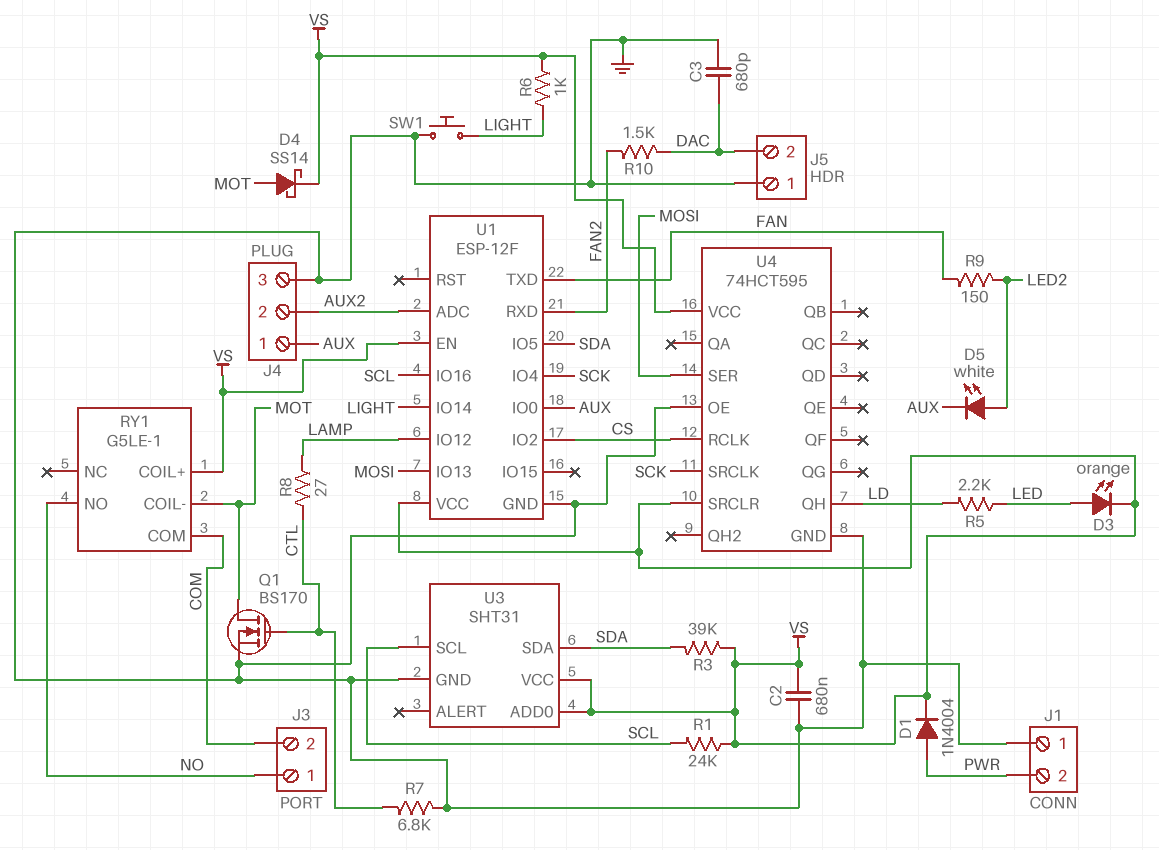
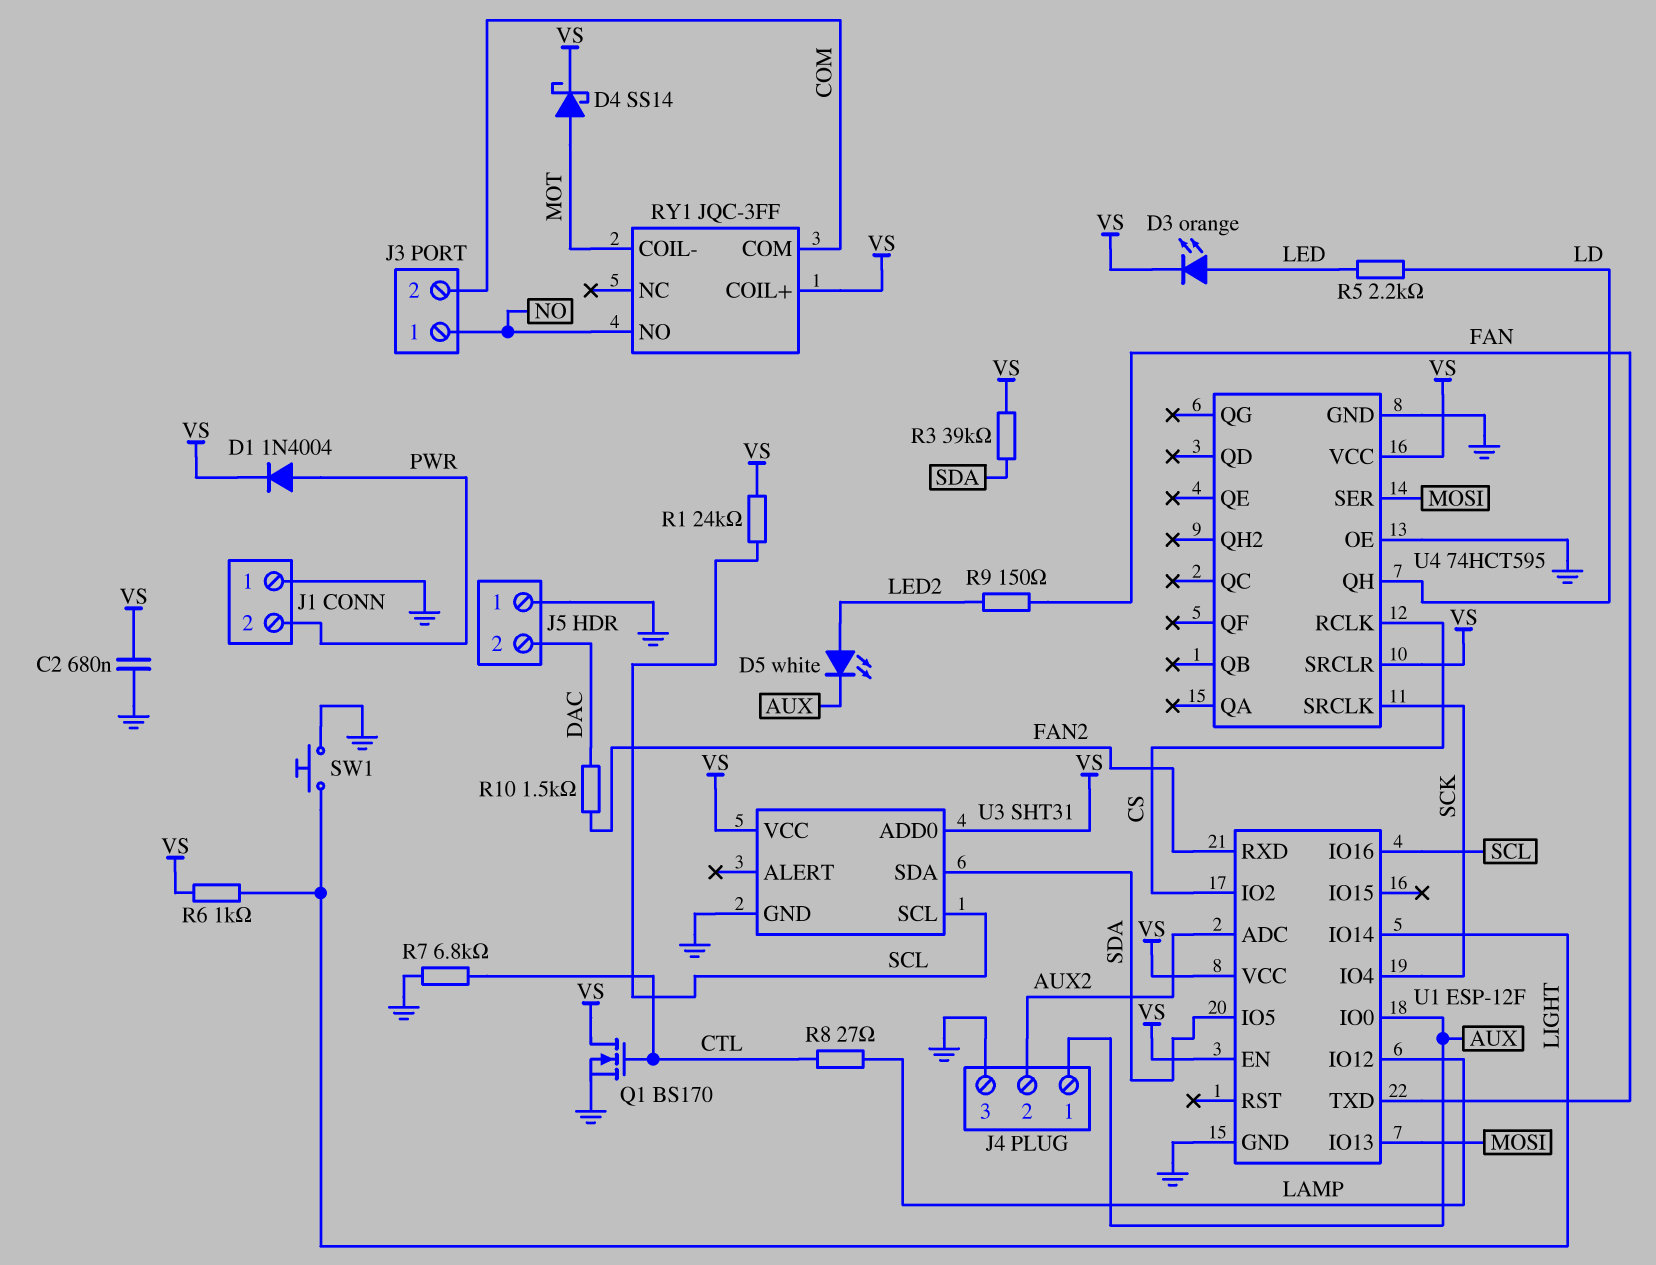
C3: 680pF (DAC, GND) -> none
Q1: NMOS BS170 (G CTL, D MOT, S GND) -> NMOS BS170 (G CTL, D VS, S GND)
RY1: G5LE-1 -> JQC-3FF

